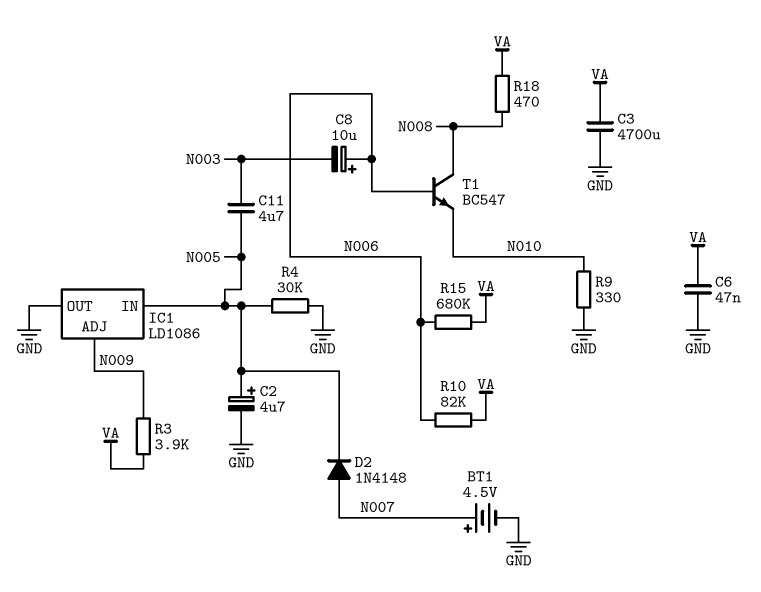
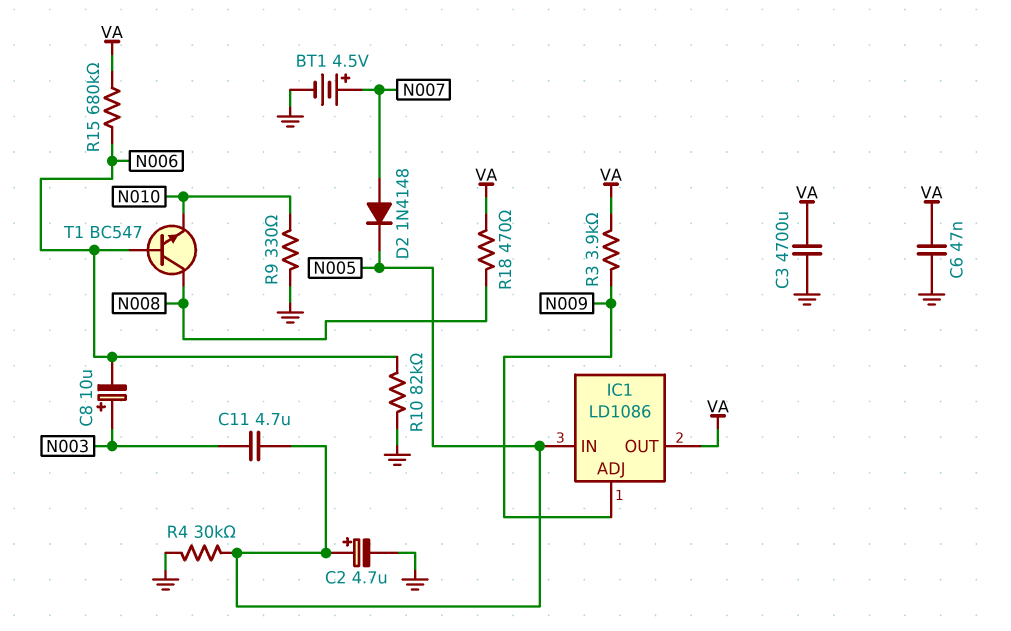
C8: 10uF (plus N006, minus N003) -> 10uF (plus N003, minus N006)
IC1 pin OUT: GND -> VA
R10: 82k (N006, VA) -> 82k (GND, N006)

